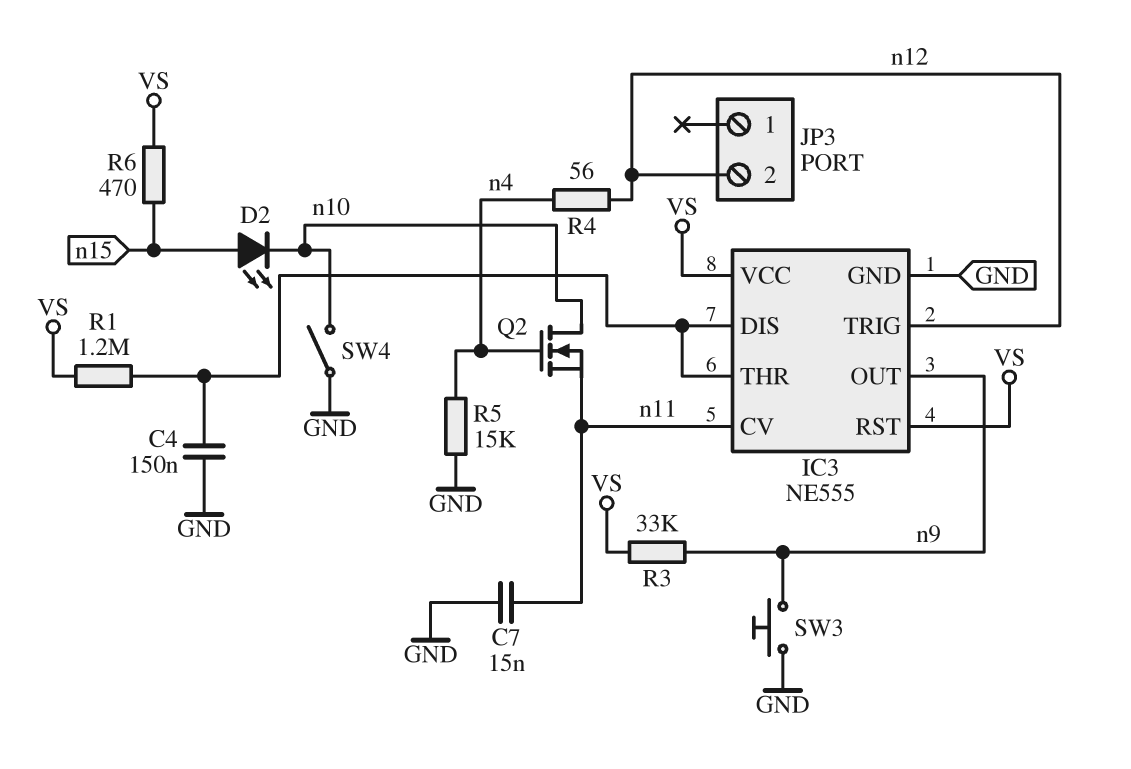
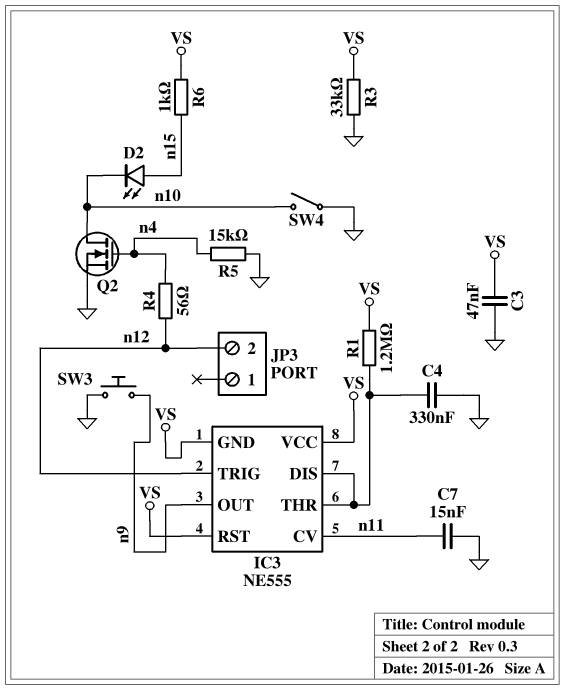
C3: none -> 47nF (GND, VS)
C4: 150nF (GND, IC3/DIS) -> 330nF (GND, IC3/DIS)
IC3 pin GND: GND -> VS
Q2: NMOS (G n4, D n10, S n11) -> NMOS (G n4, D n10, S GND)
R3: 33k (VS, n9) -> 33k (GND, VS)
R6: 470 (VS, n15) -> 1k (VS, n15)

